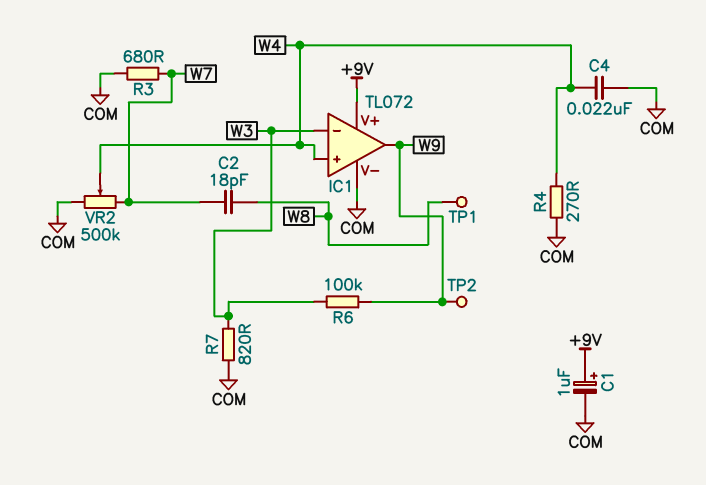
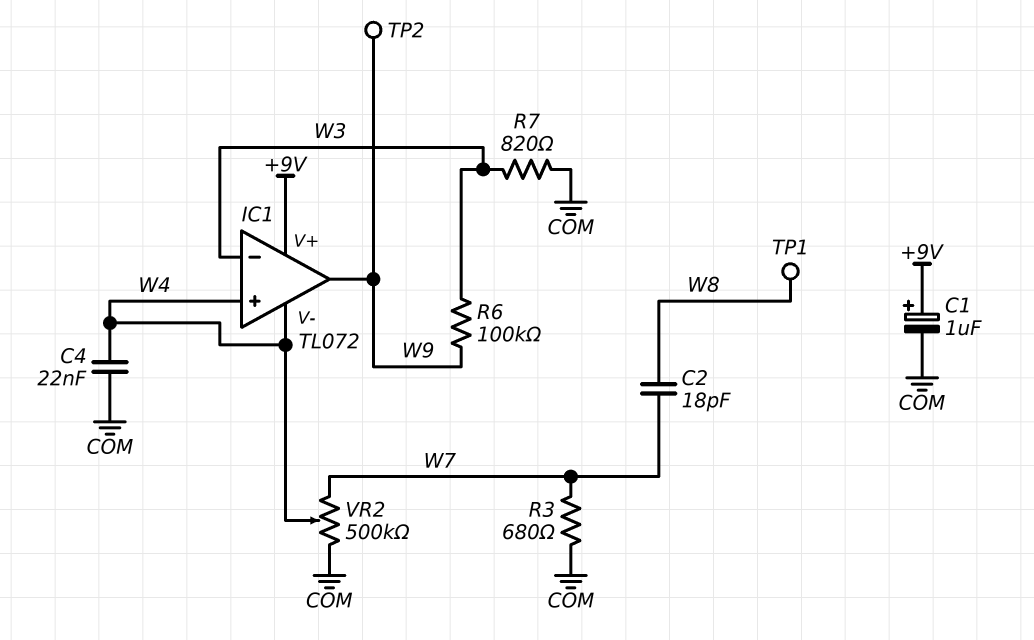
IC1 pin V-: COM -> W4
R4: 270 (COM, W4) -> none

